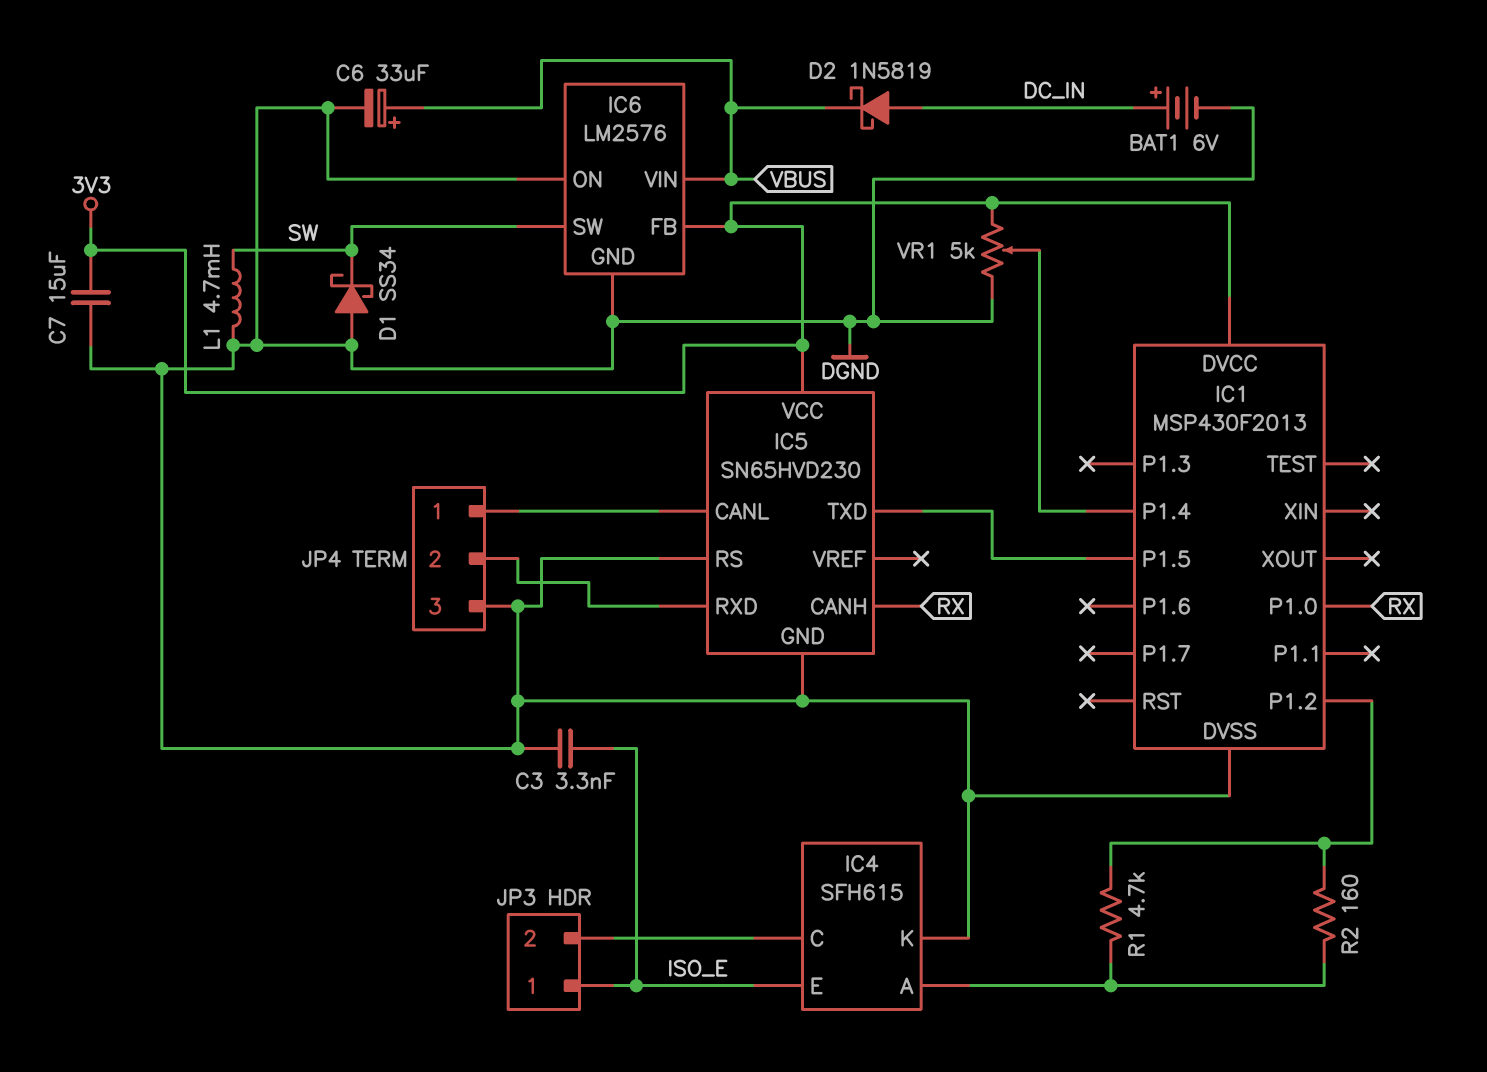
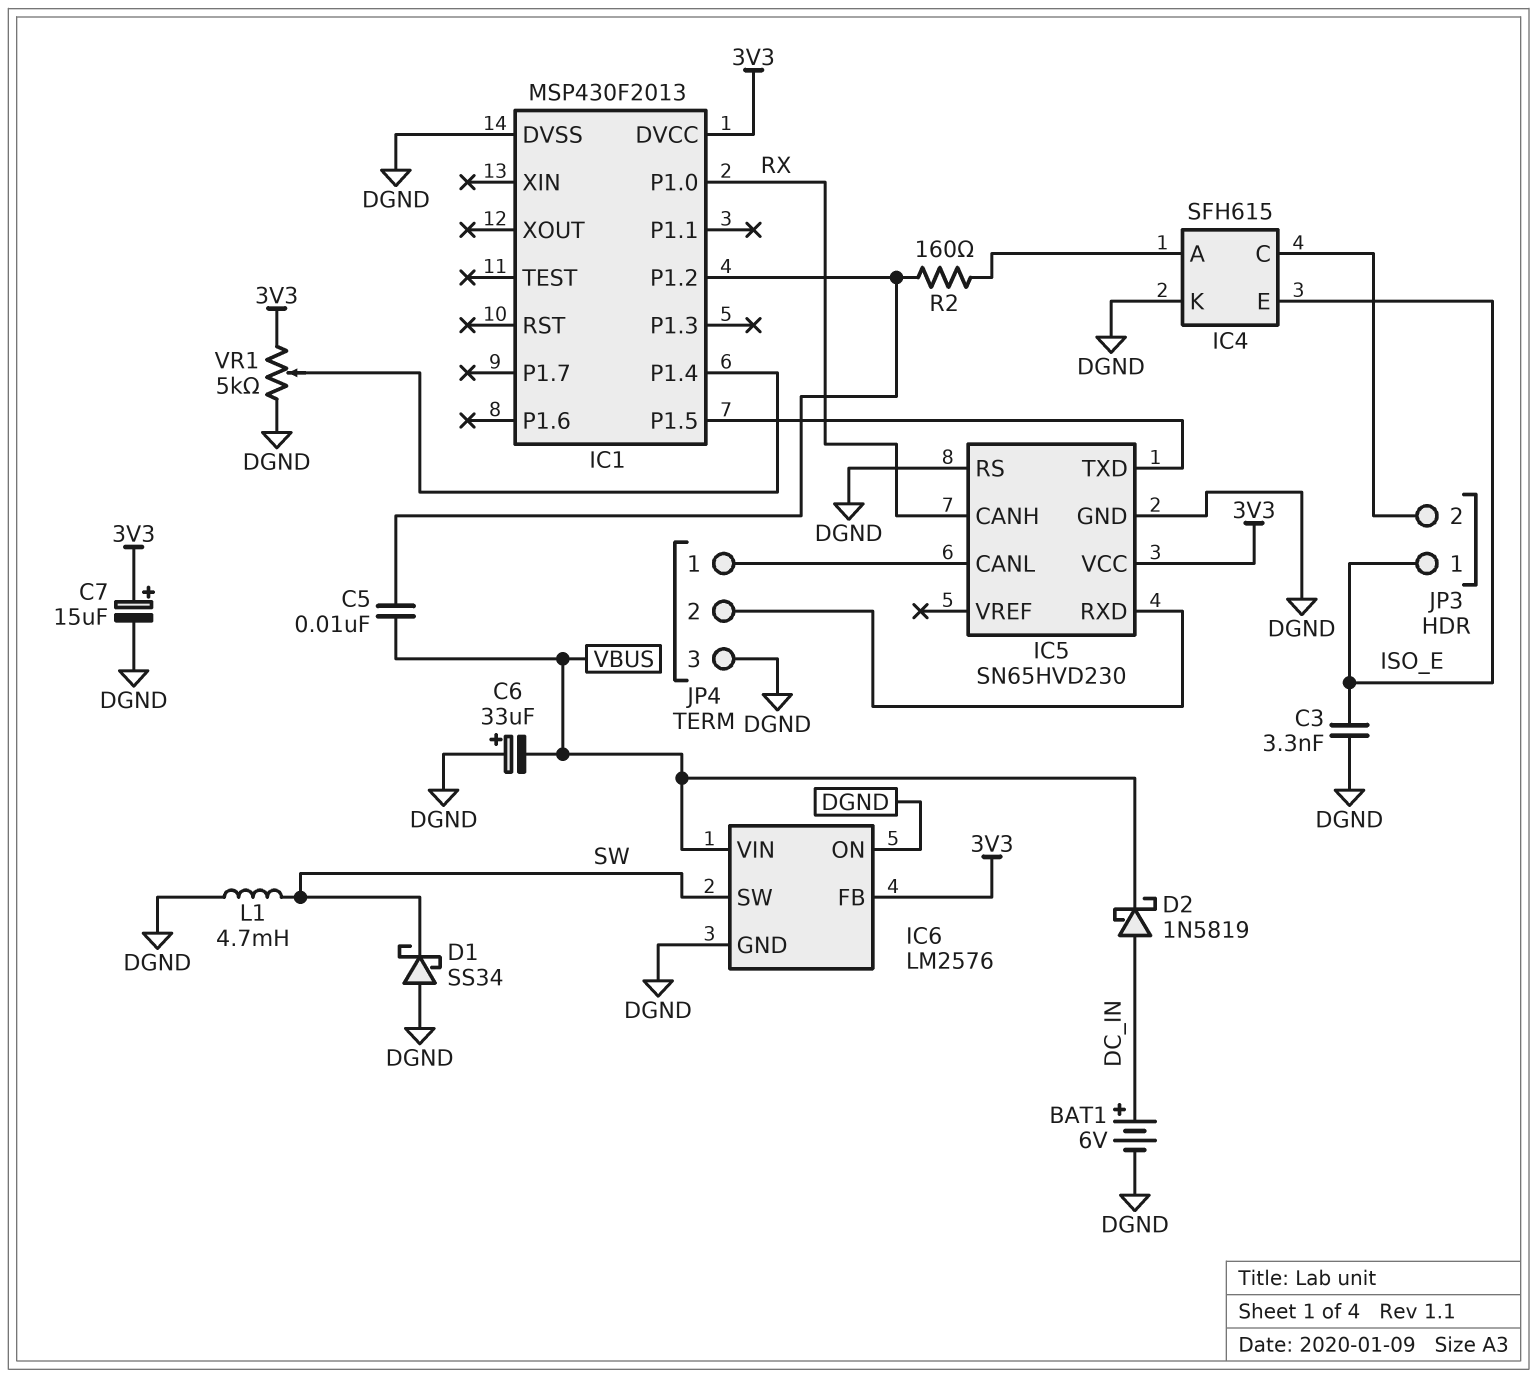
C5: none -> 10nF (IC1/P1.2, VBUS)
C6: 33uF (plus VBUS, minus DGND) -> 33uF (plus DGND, minus VBUS)
C7: 15uF (3V3, DGND) -> 15uF (plus 3V3, minus DGND)
R1: 4.7k (IC1/P1.2, IC4/A) -> none

